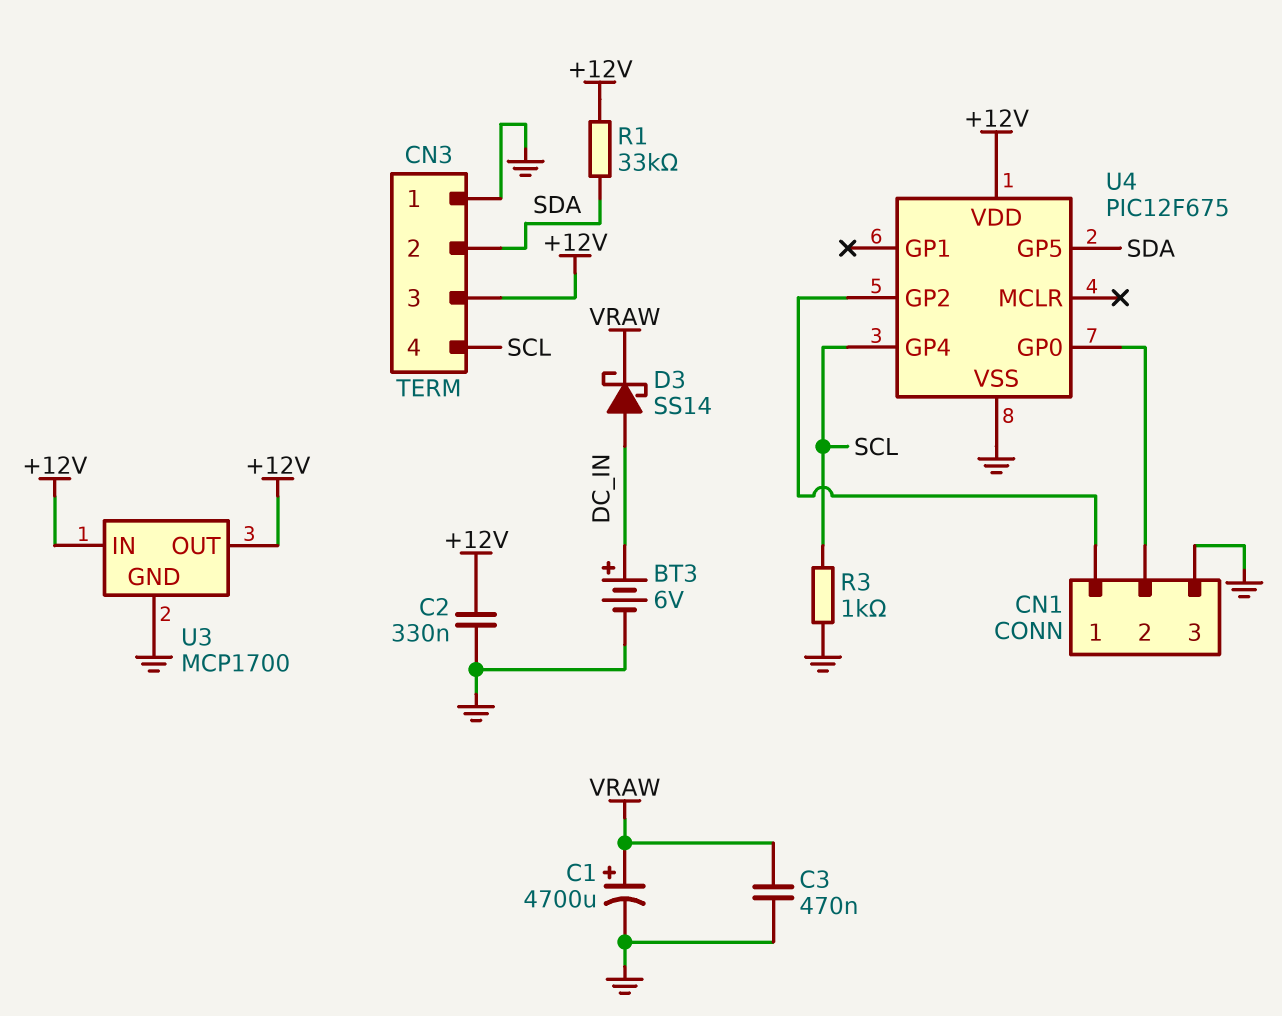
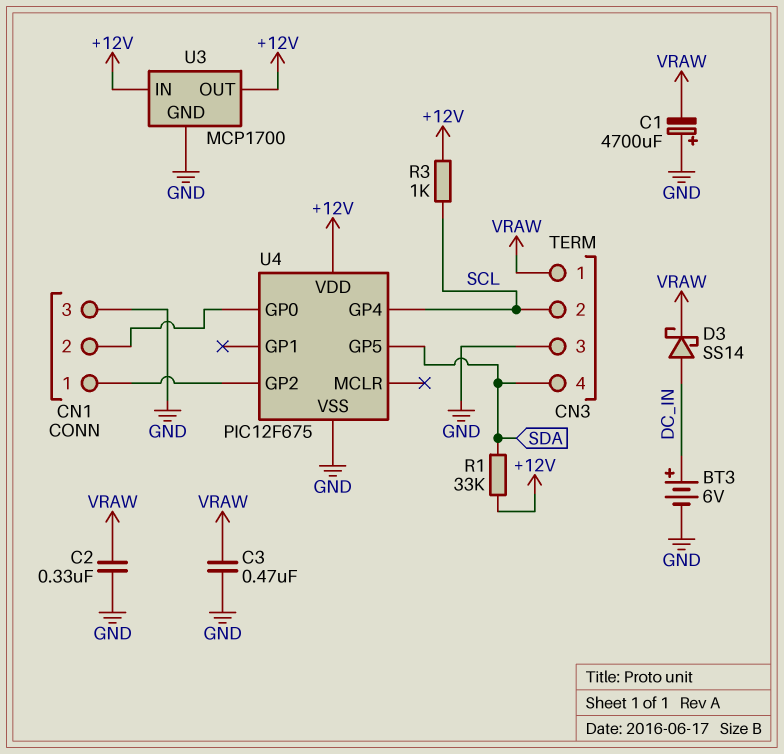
C1: 4700uF (plus VRAW, minus GND) -> 4700uF (plus GND, minus VRAW)
C2: 330nF (+12V, GND) -> 330nF (GND, VRAW)
CN3 pin 1: GND -> VRAW
CN3 pin 2: SDA -> SCL
CN3 pin 3: +12V -> GND
CN3 pin 4: SCL -> SDA
R3: 1k (GND, SCL) -> 1k (+12V, SCL)

